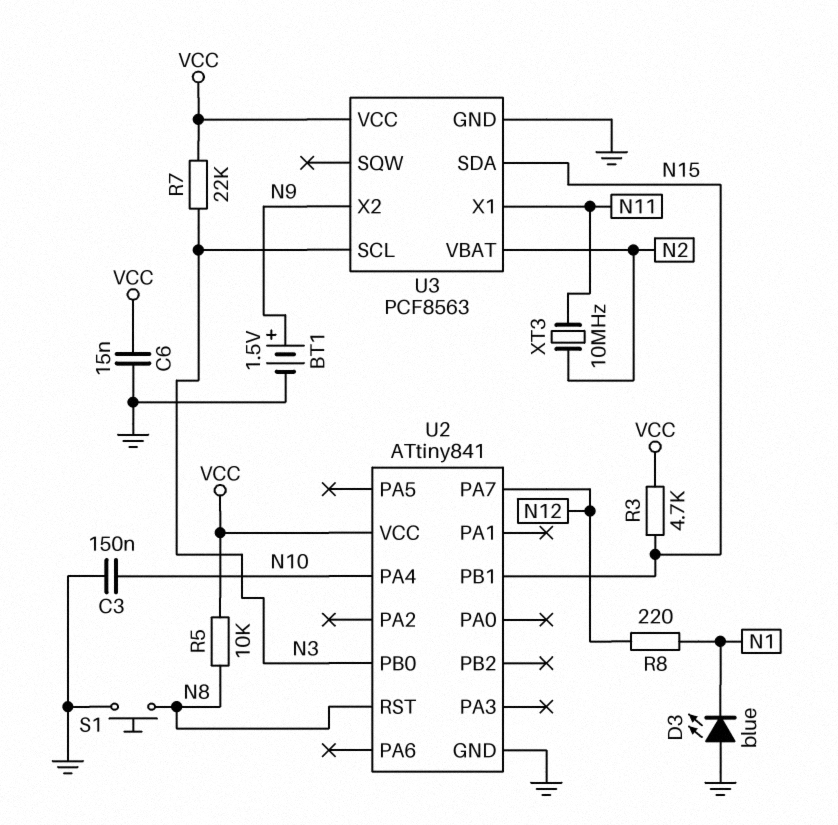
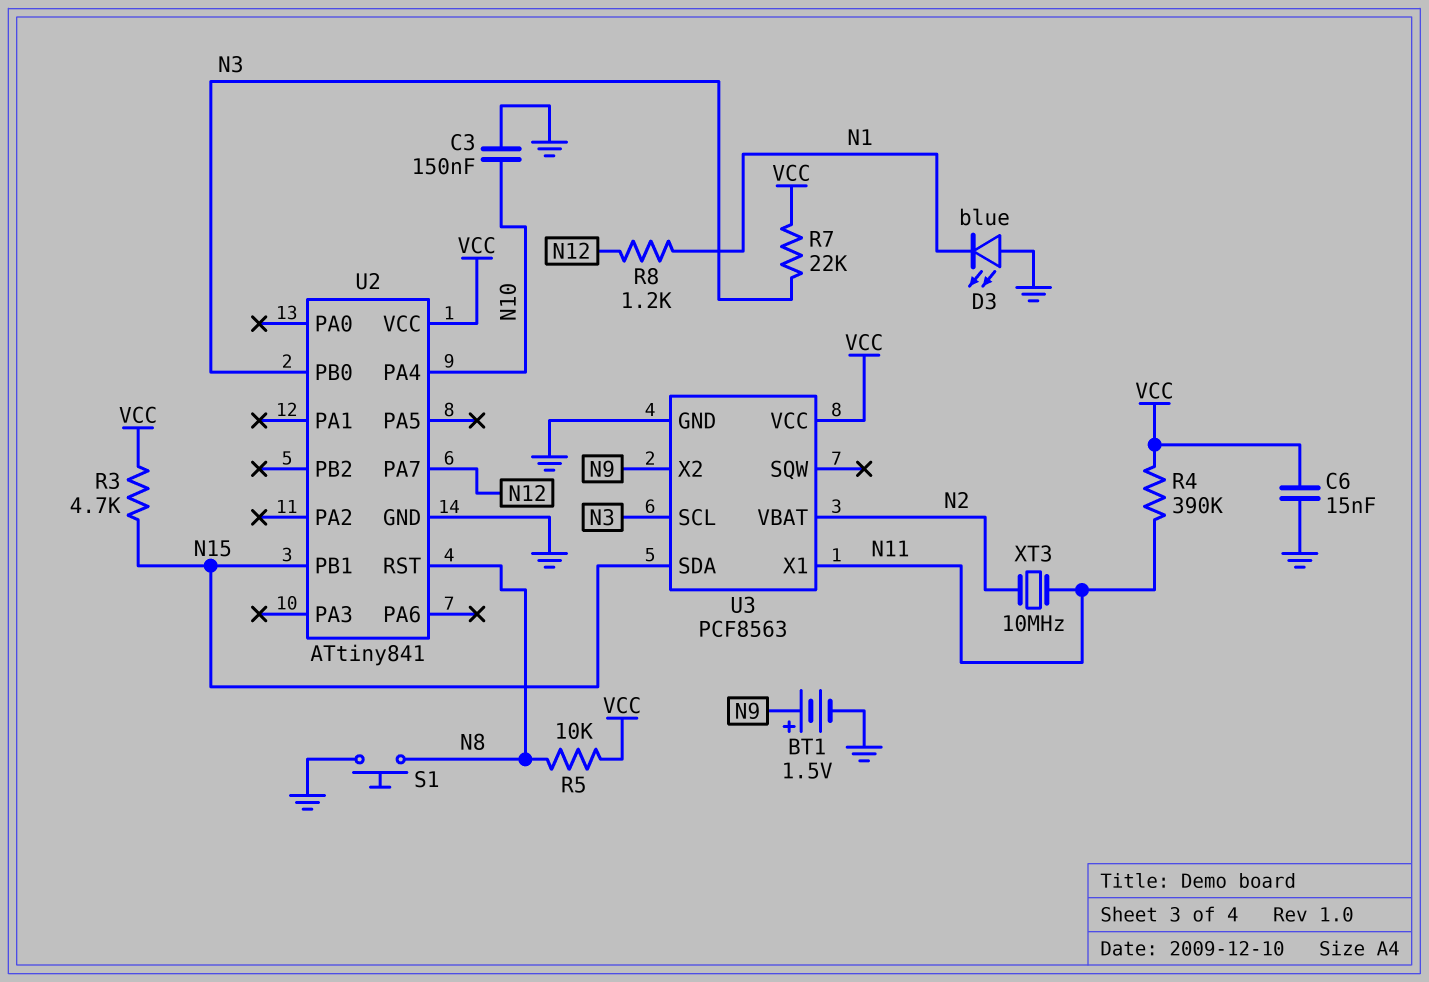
R4: none -> 390k (N11, VCC)
R8: 220 (N1, N12) -> 1.2k (N1, N12)

